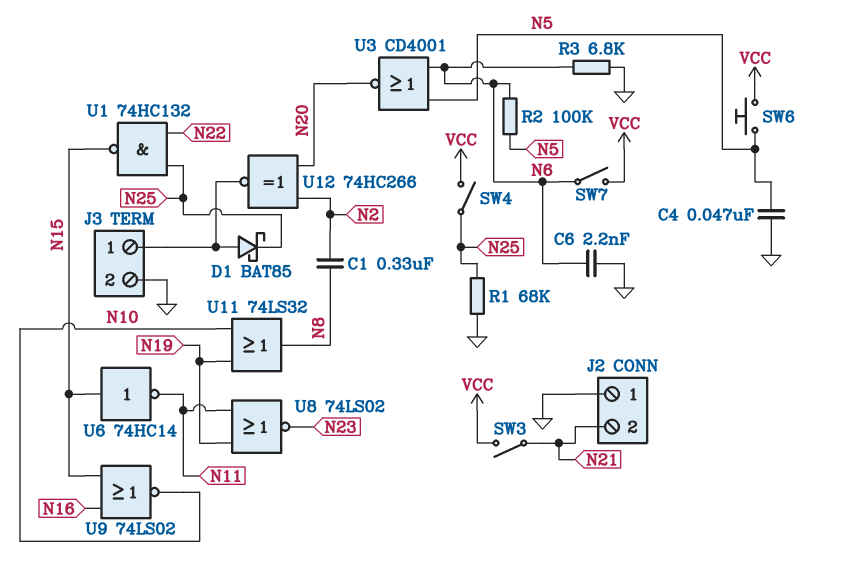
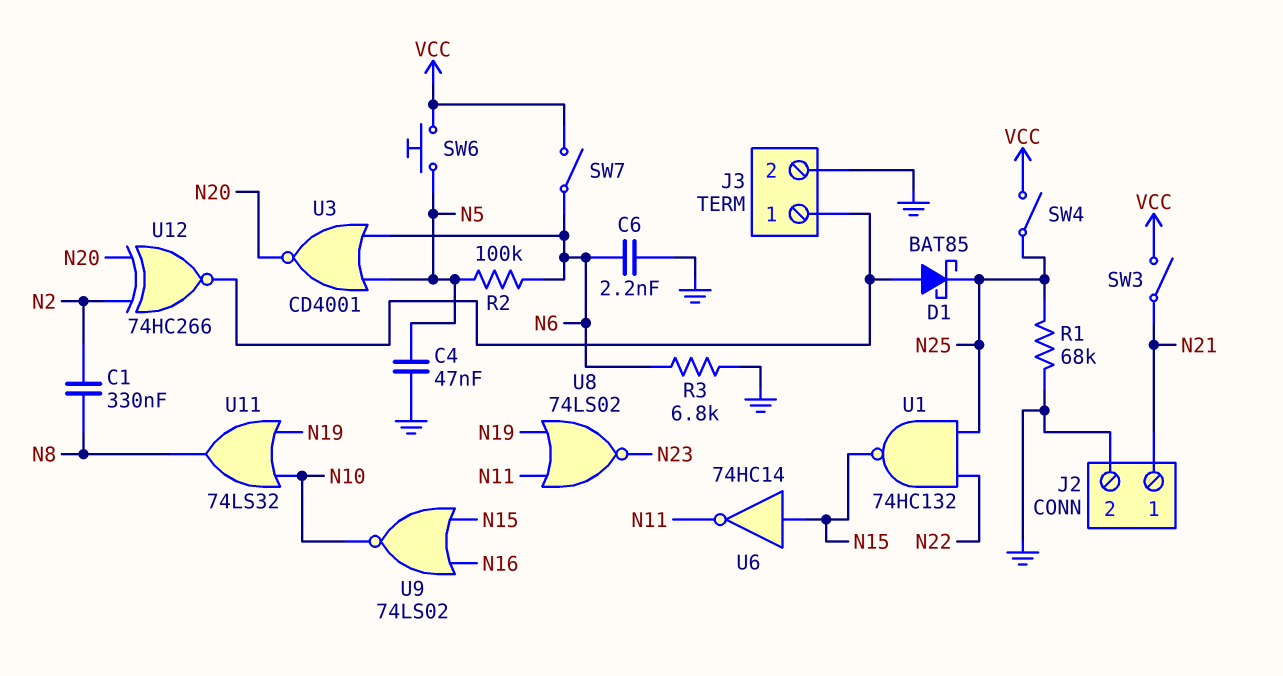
J2 pin 1: GND -> N21
J2 pin 2: N21 -> GND

